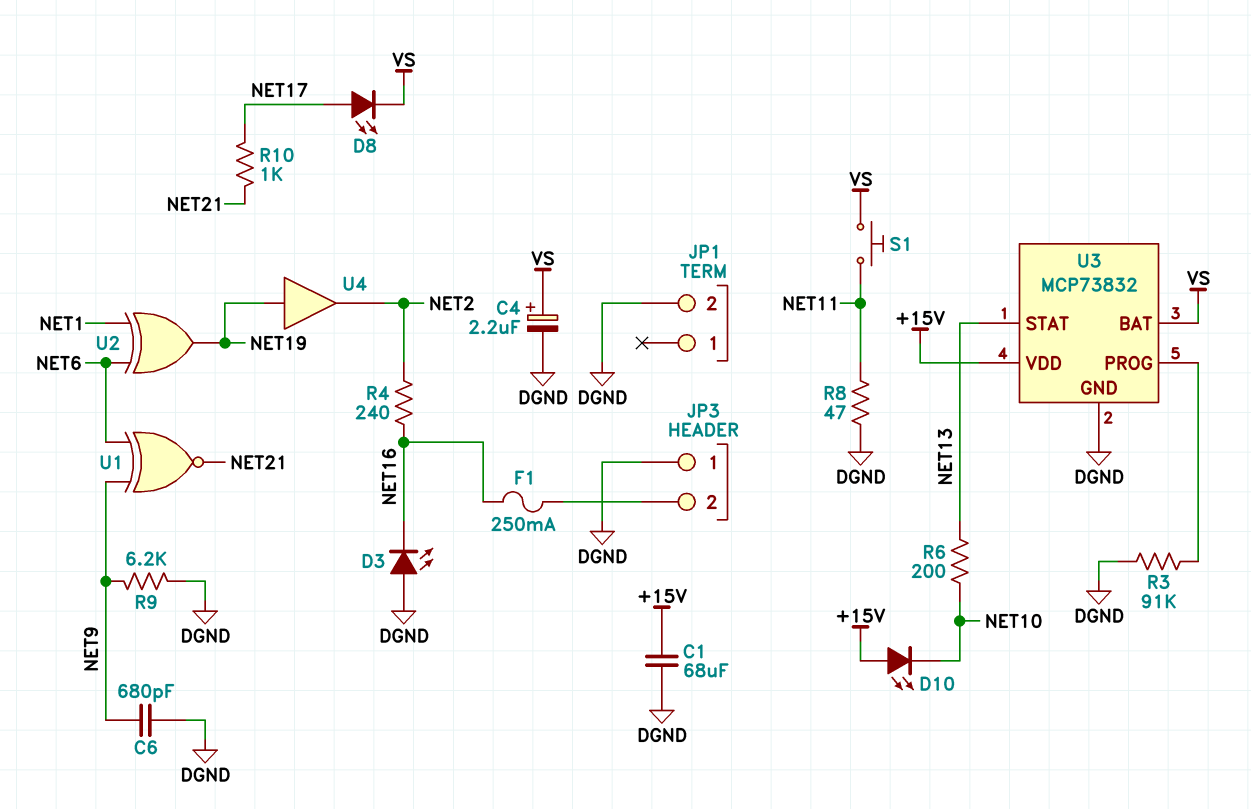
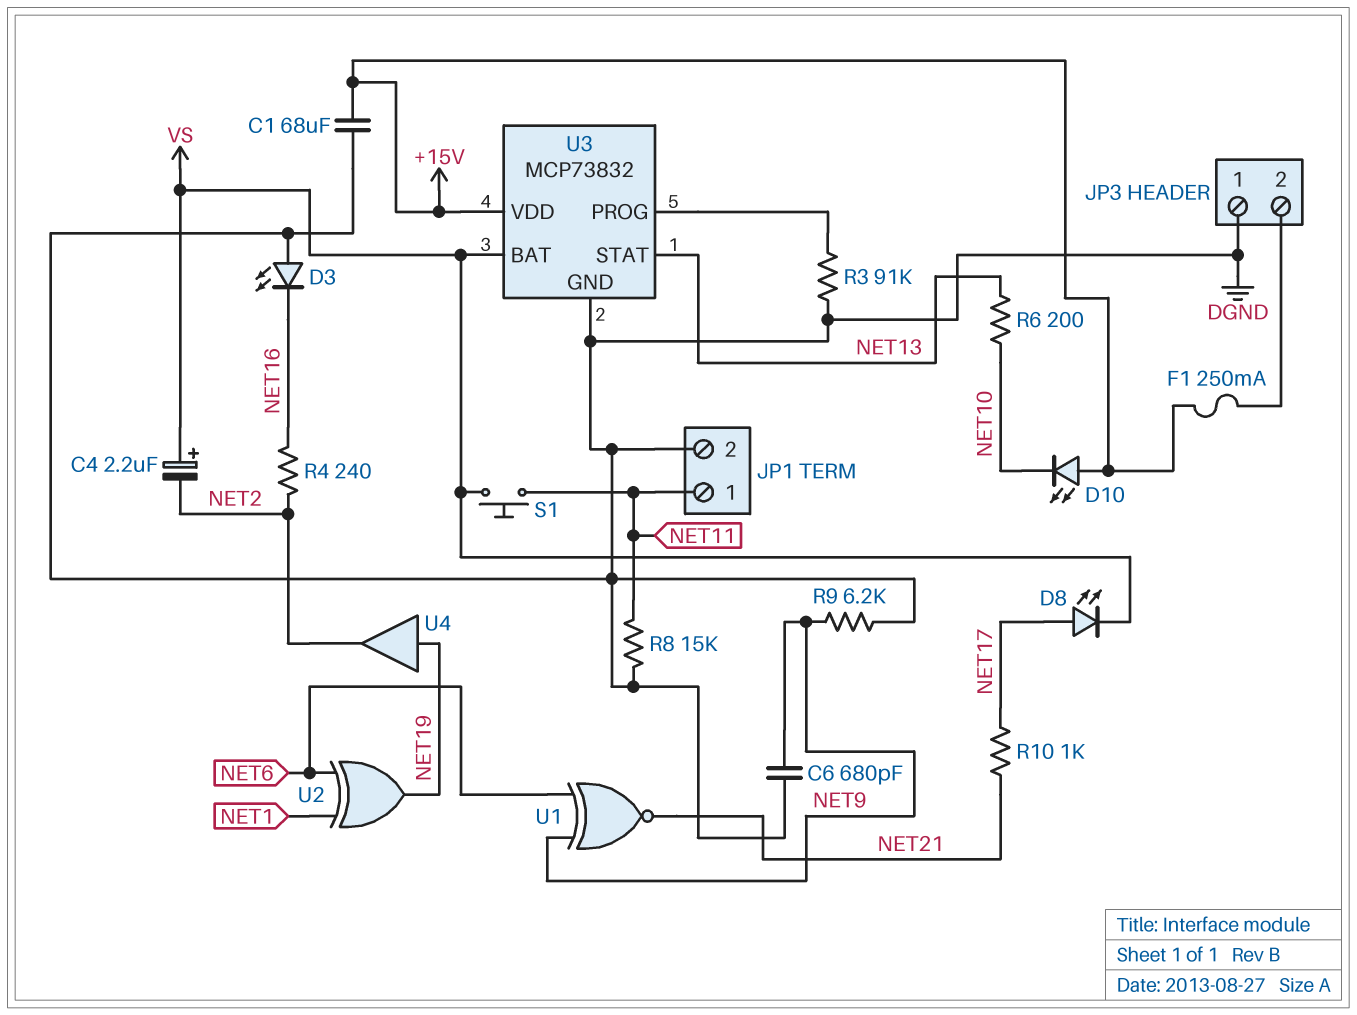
C4: 2.2uF (plus VS, minus DGND) -> 2.2uF (plus VS, minus NET2)
F1: 250mA (JP3/2, NET16) -> 250mA (+15V, JP3/2)
JP1 pin 1: none -> NET11
R8: 47 (DGND, NET11) -> 15k (DGND, NET11)

